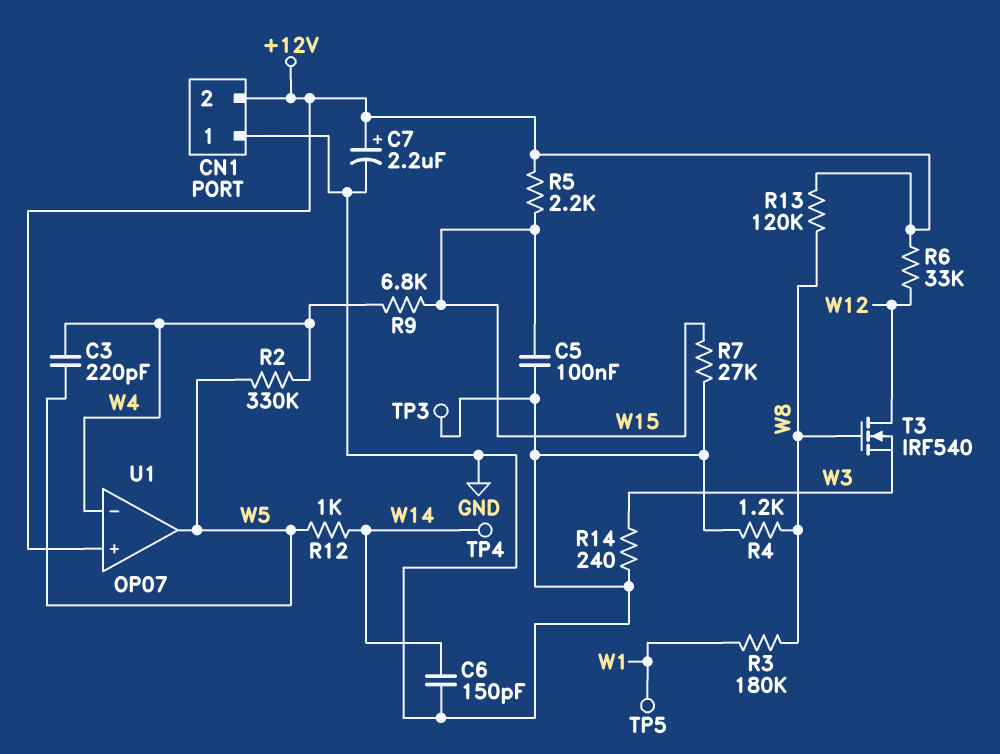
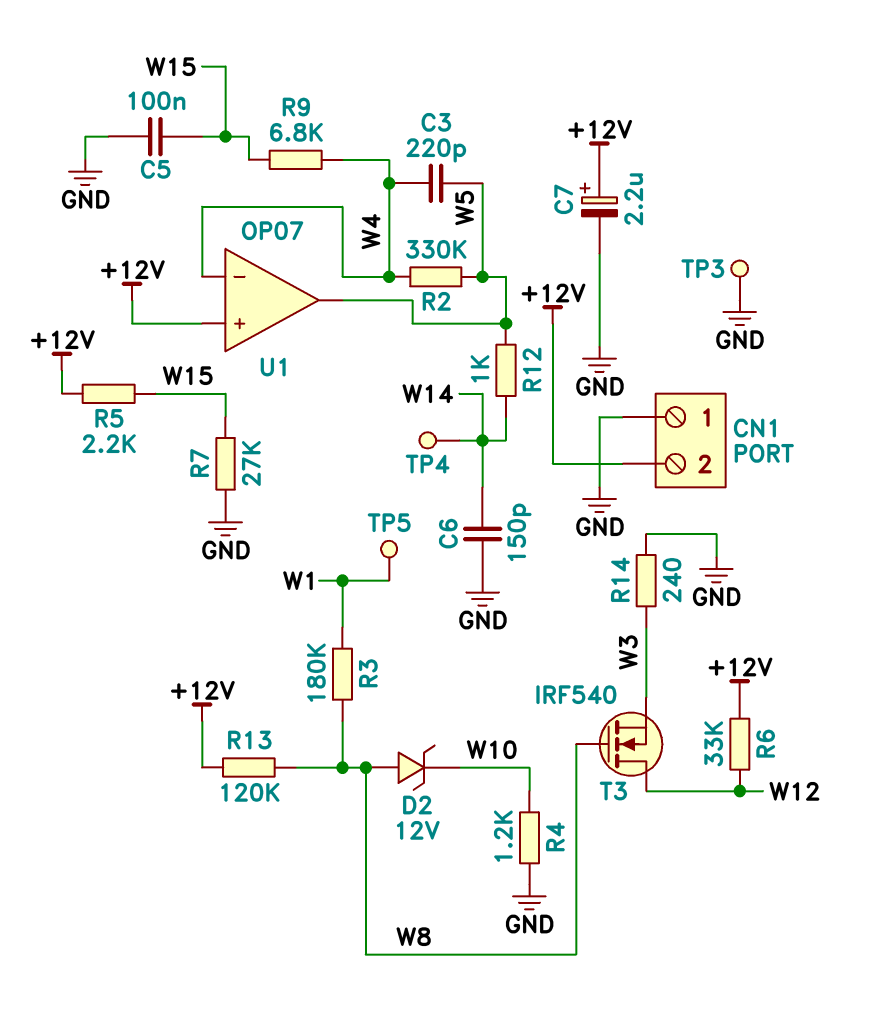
D2: none -> zener 12V (A W8, K W10)
R4: 1.2k (GND, W8) -> 1.2k (GND, W10)

